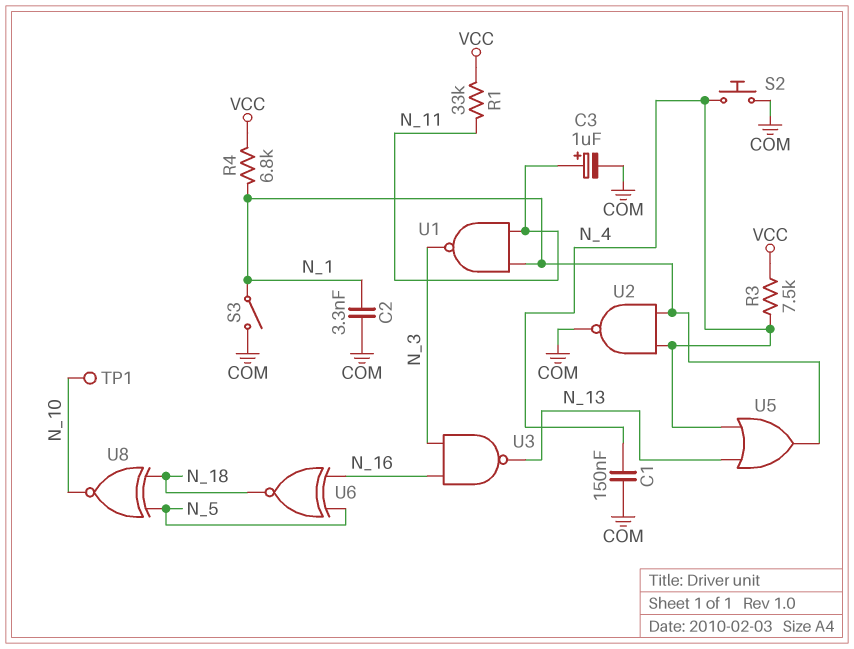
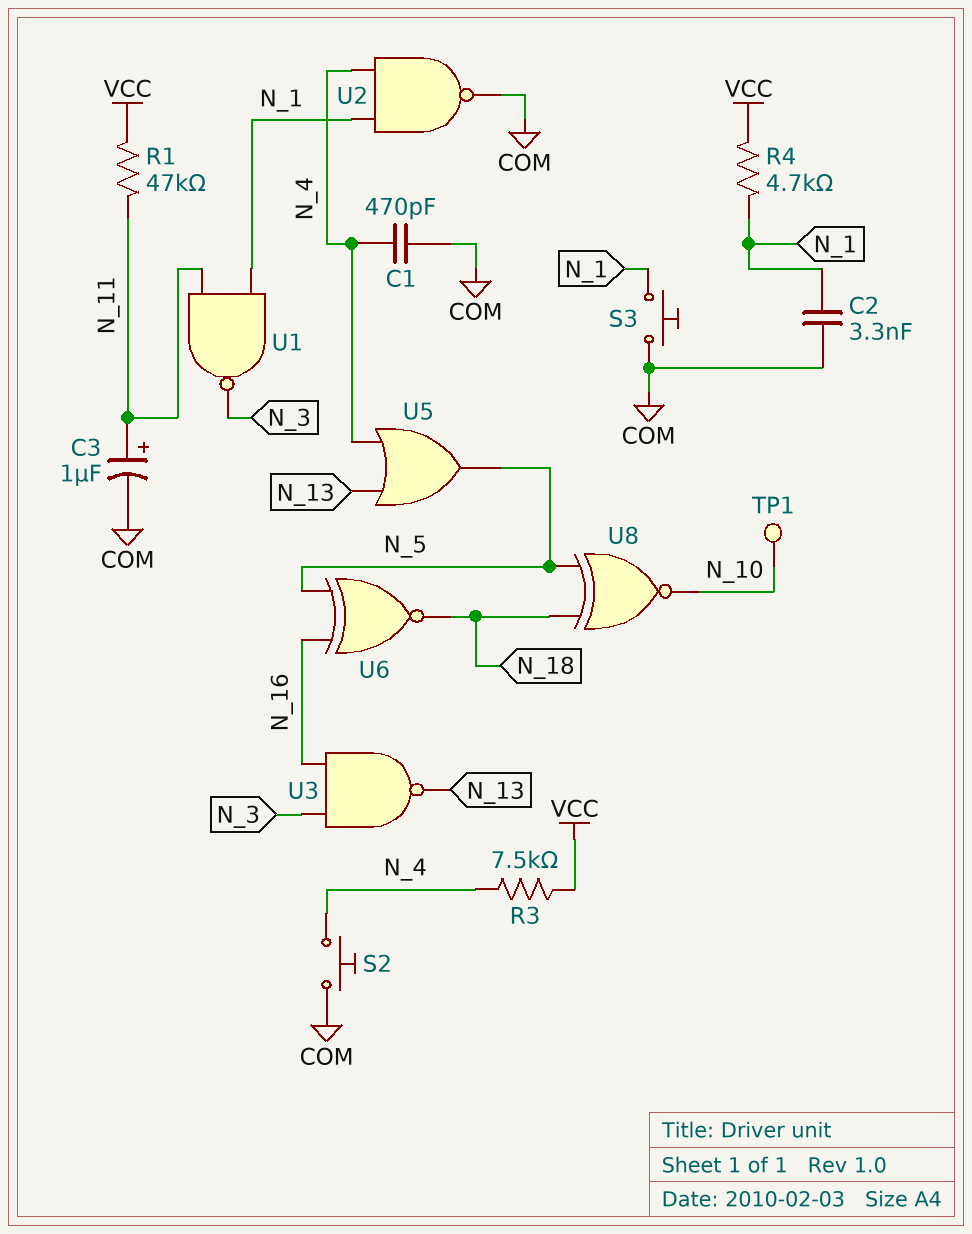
C1: 150nF (COM, N_4) -> 470pF (COM, N_4)
R1: 33k (N_11, VCC) -> 47k (N_11, VCC)
R4: 6.8k (N_1, VCC) -> 4.7k (N_1, VCC)
S3: switch (COM, N_1) -> button (COM, N_1)
U5: OR (in N_4, in N_13, out N_1) -> OR (in N_4, in N_13, out N_5)

